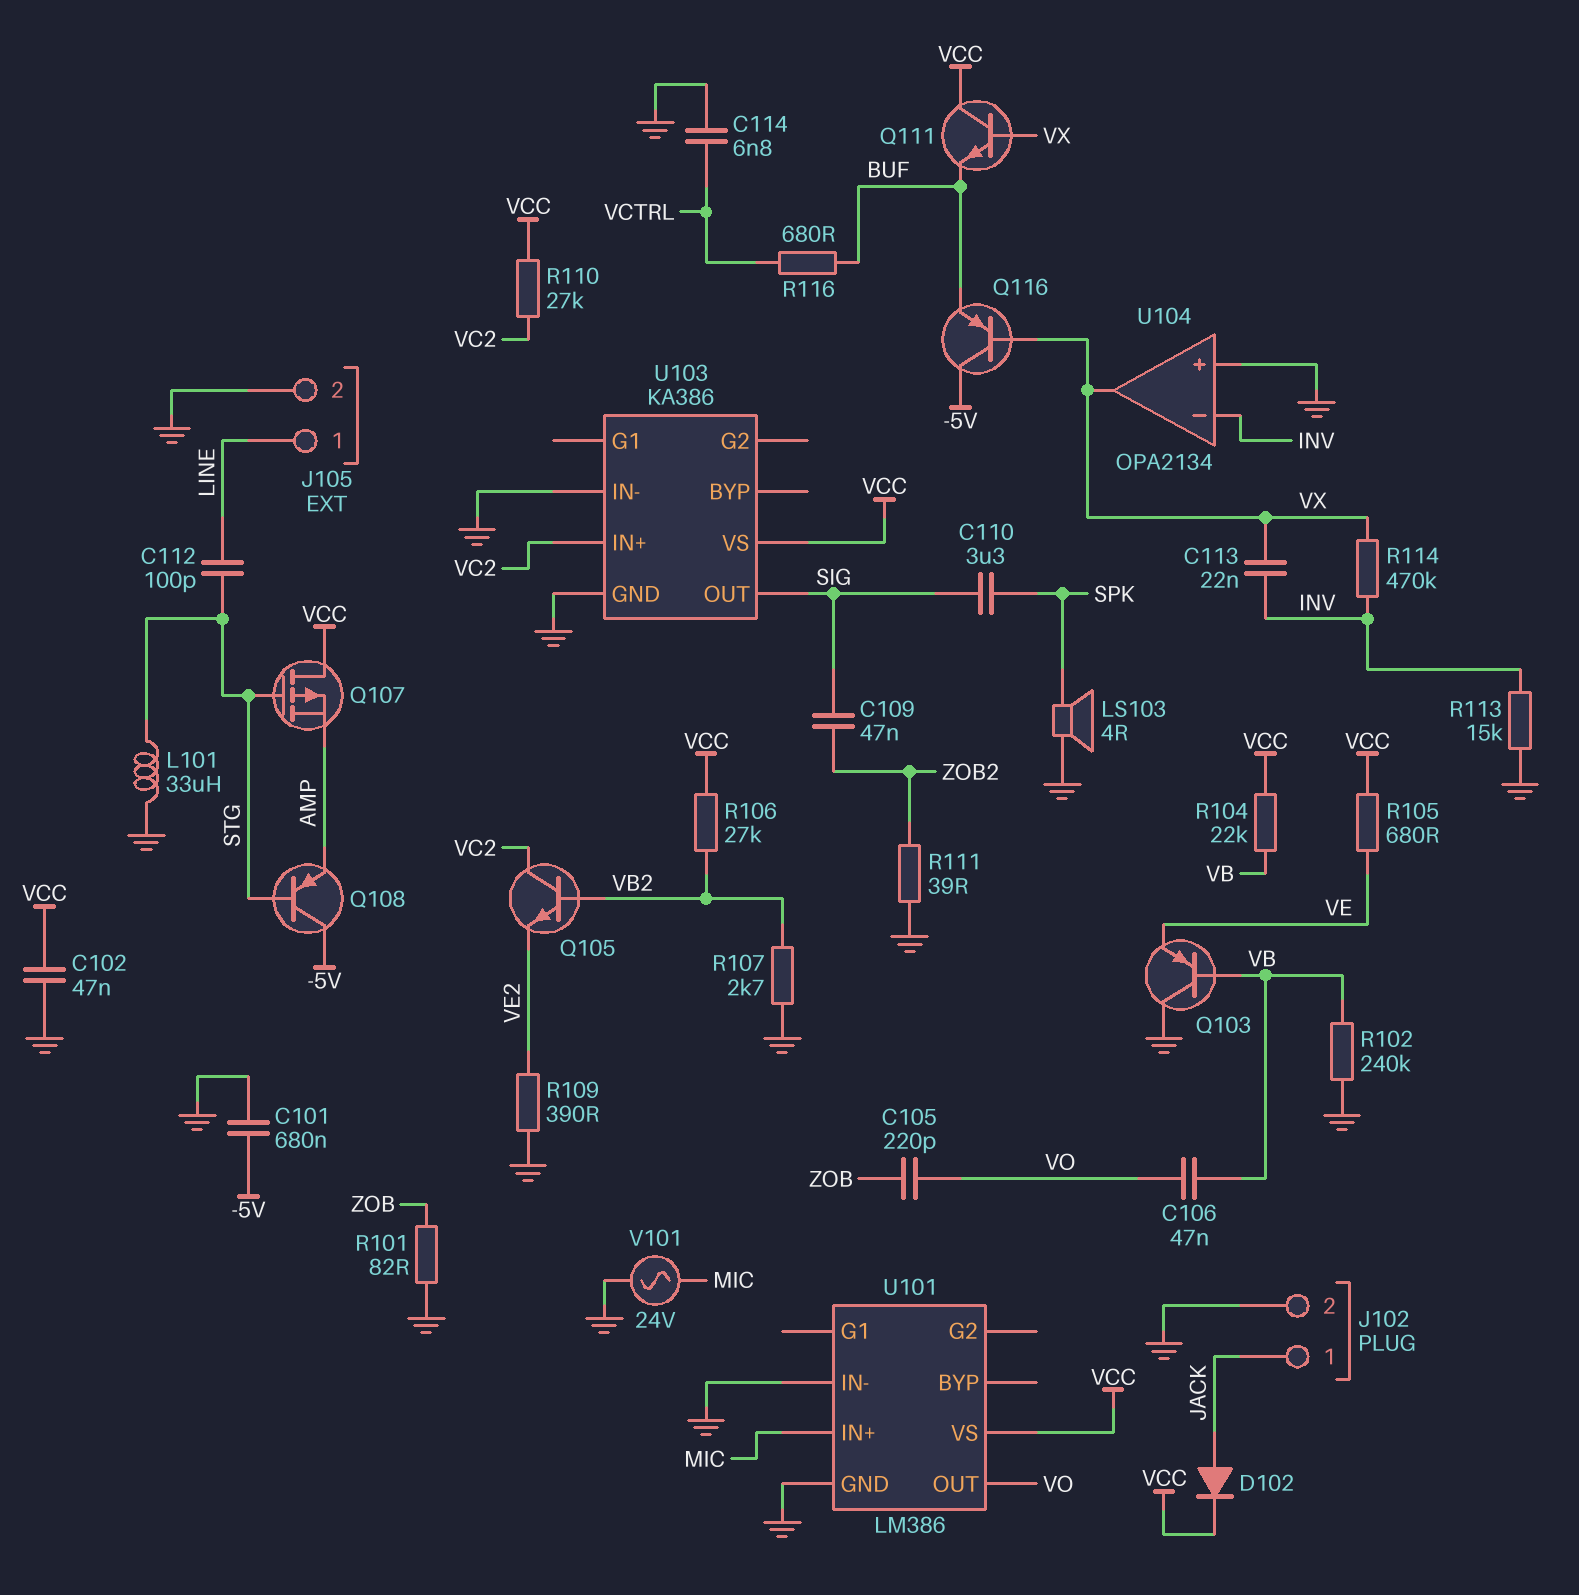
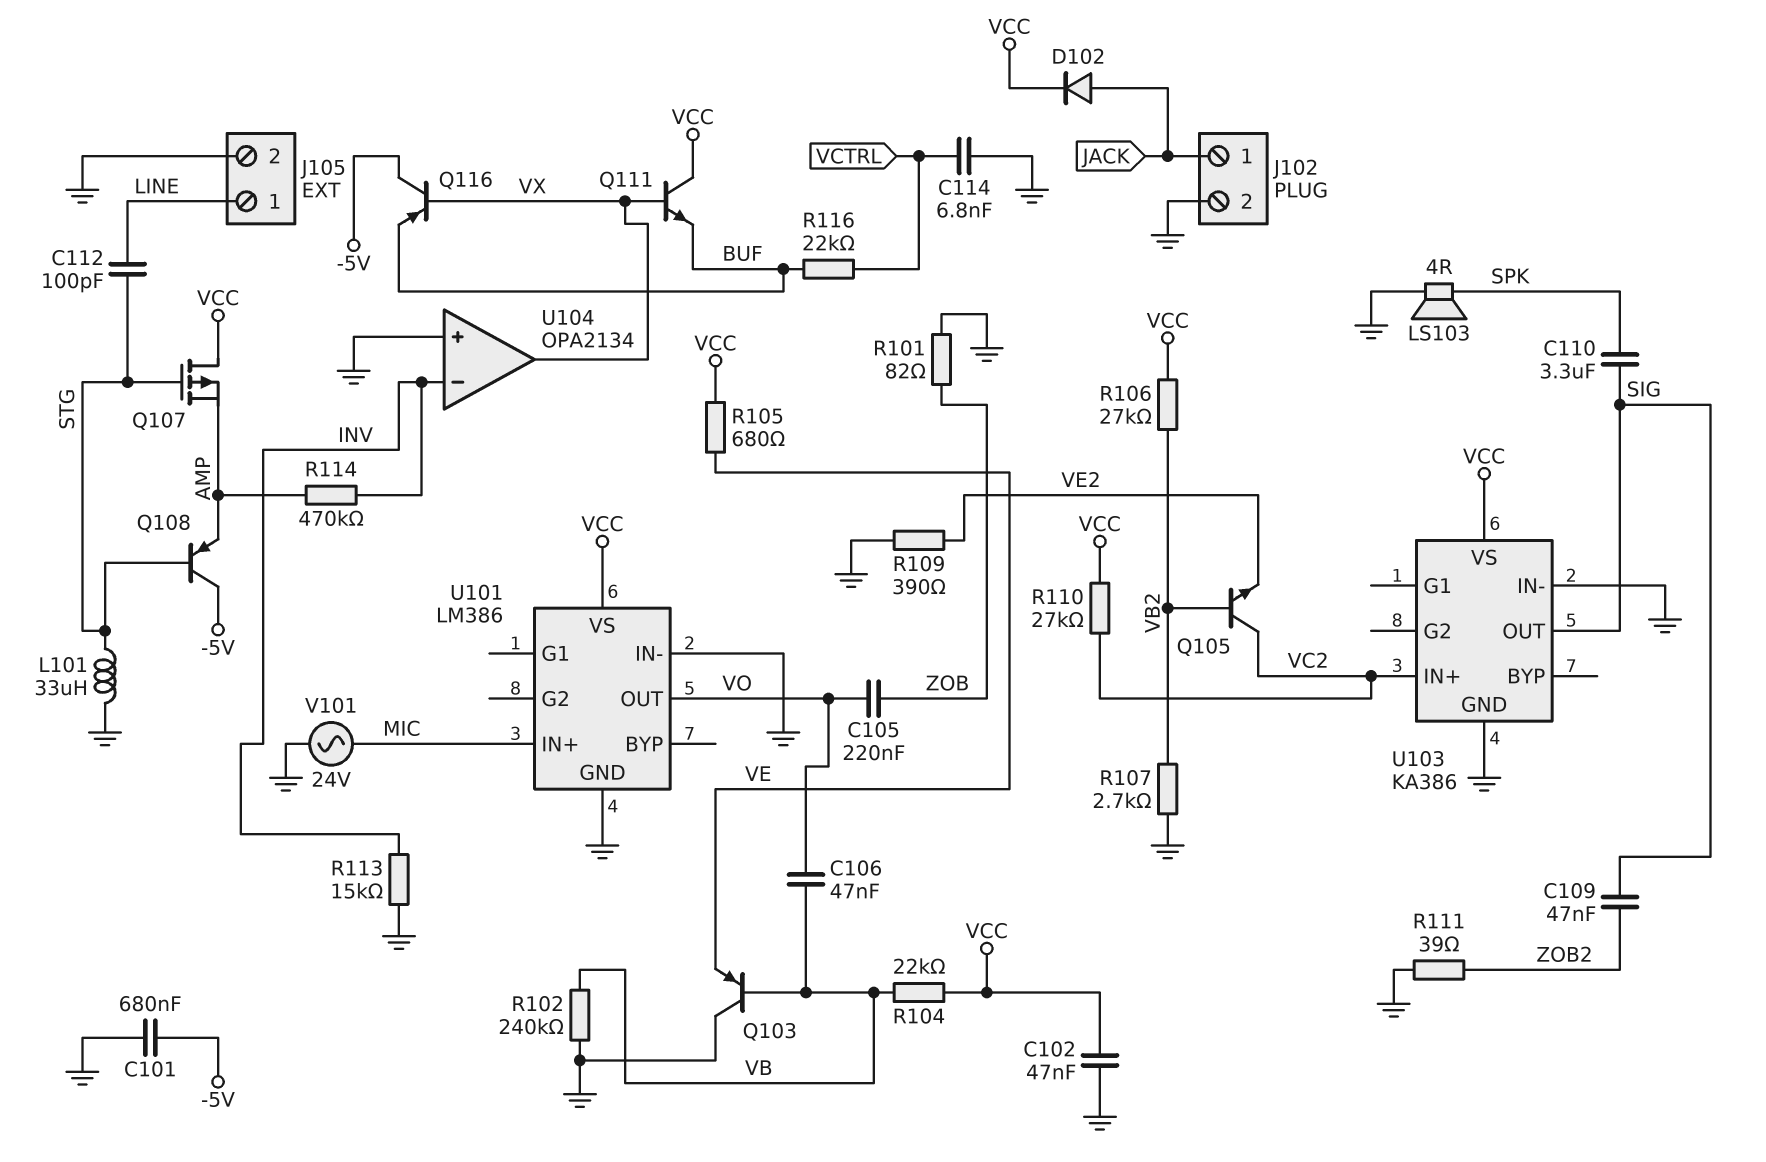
C105: 220pF (VO, ZOB) -> 220nF (VO, ZOB)
C113: 22nF (INV, VX) -> none
R114: 470k (INV, VX) -> 470k (AMP, INV)
R116: 680 (BUF, VCTRL) -> 22k (BUF, VCTRL)

